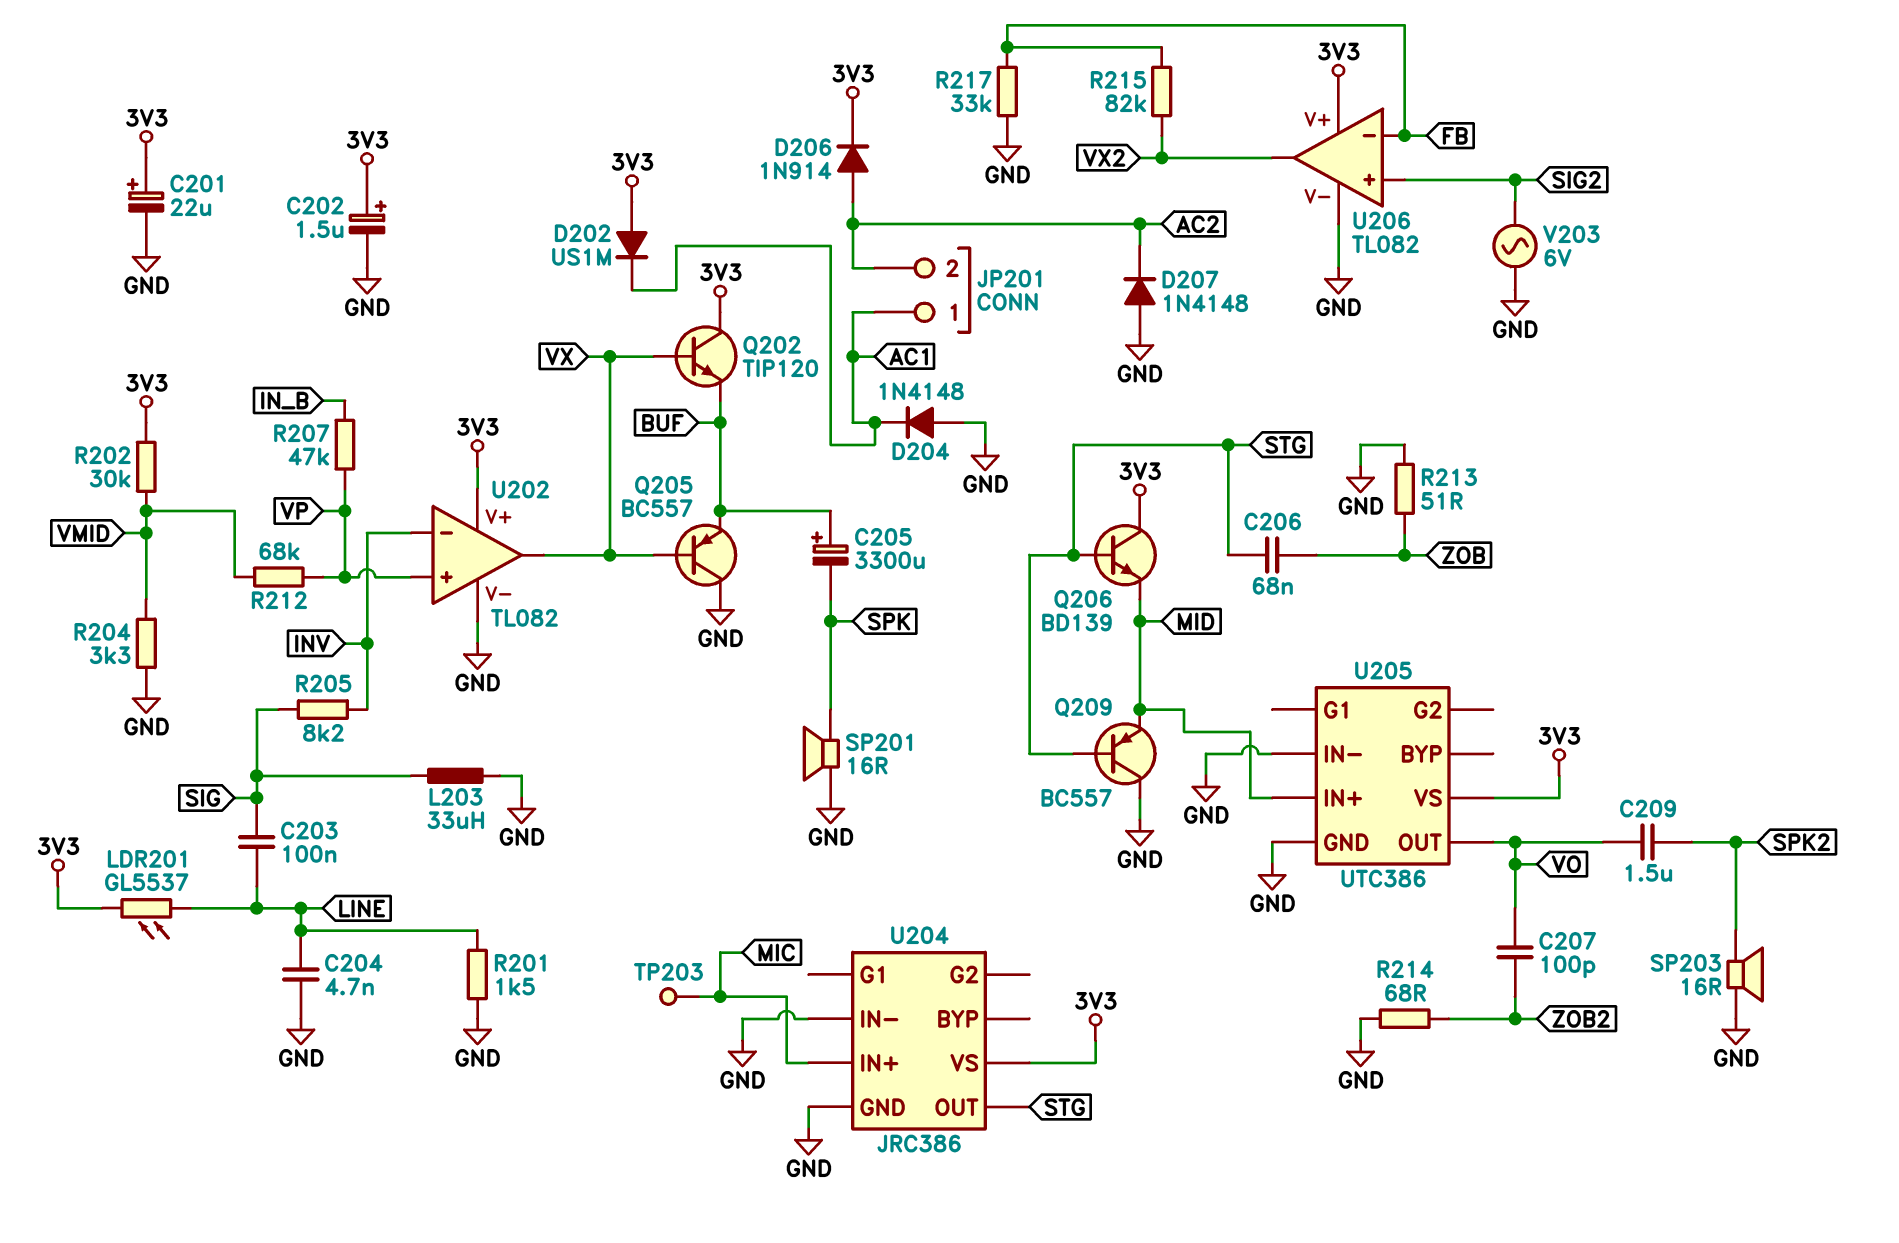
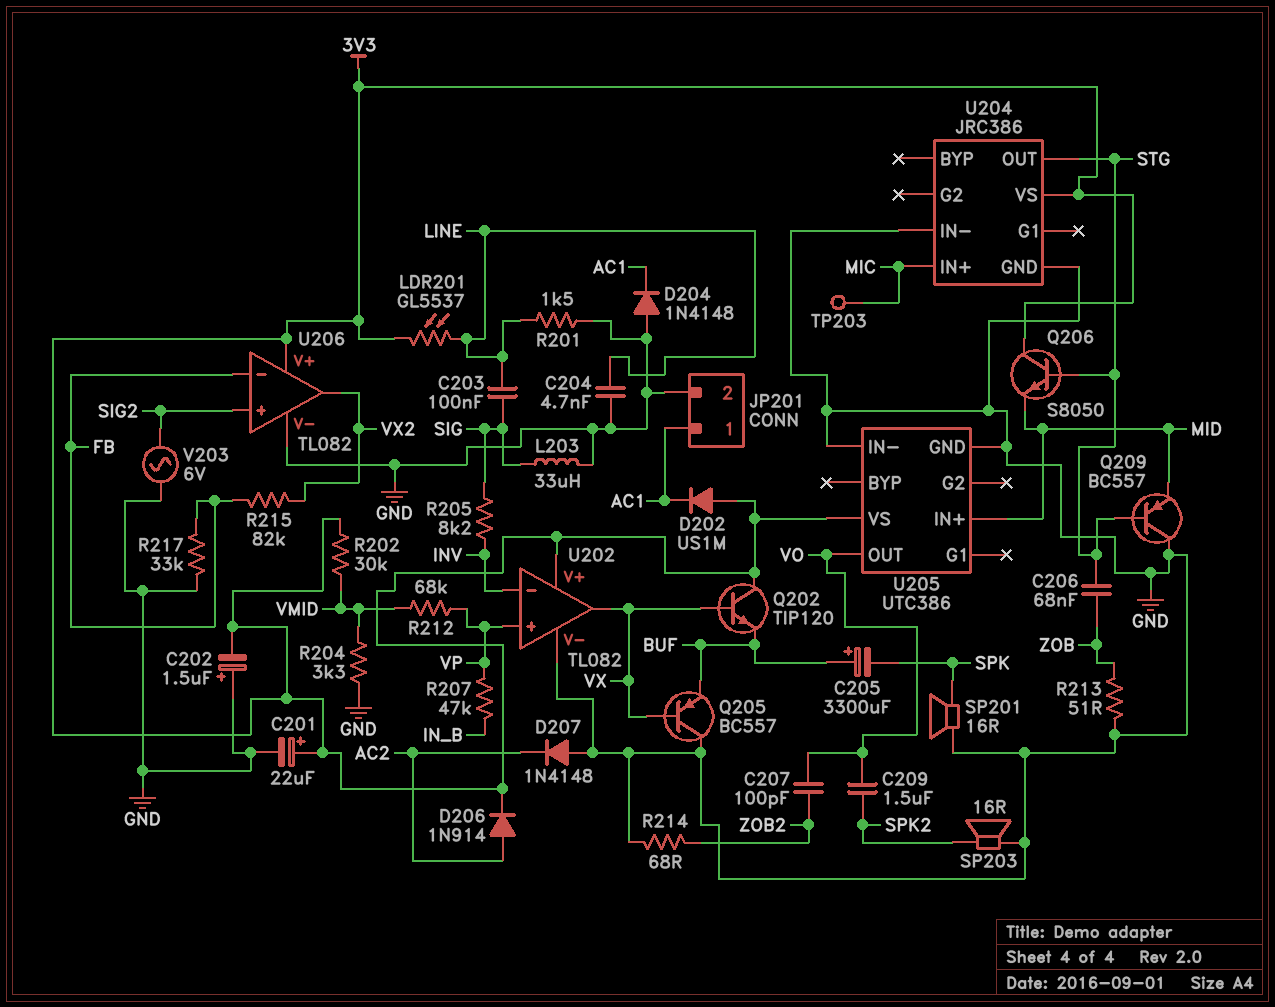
C202: 1.5uF (plus 3V3, minus GND) -> 1.5uF (plus GND, minus 3V3)
JP201 pin 2: AC2 -> GND
Q206: NPN BD139 (B STG, C 3V3, E MID) -> NPN S8050 (B STG, C 3V3, E MID)

